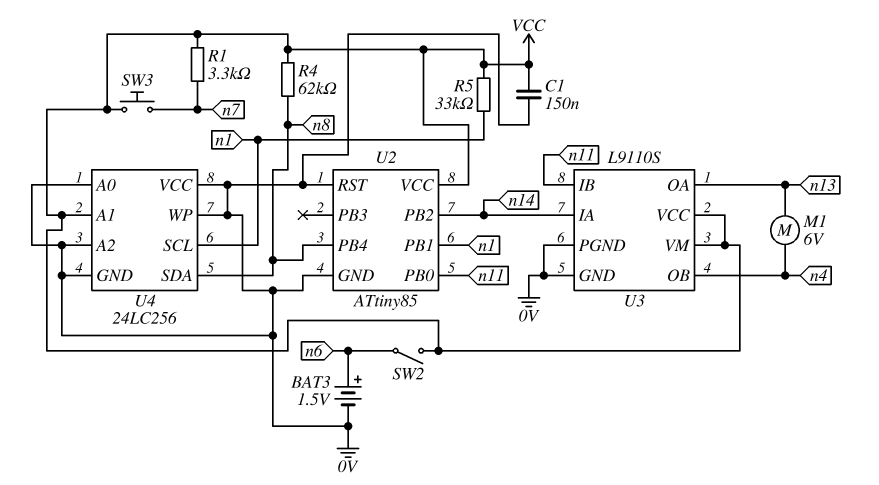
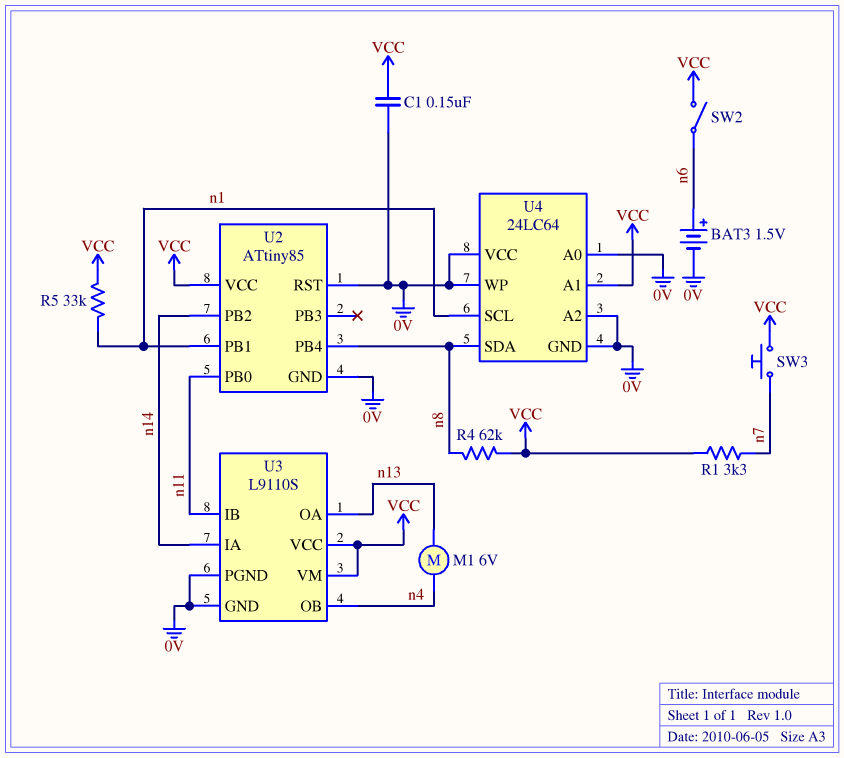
U4: 24LC256 -> 24LC64

